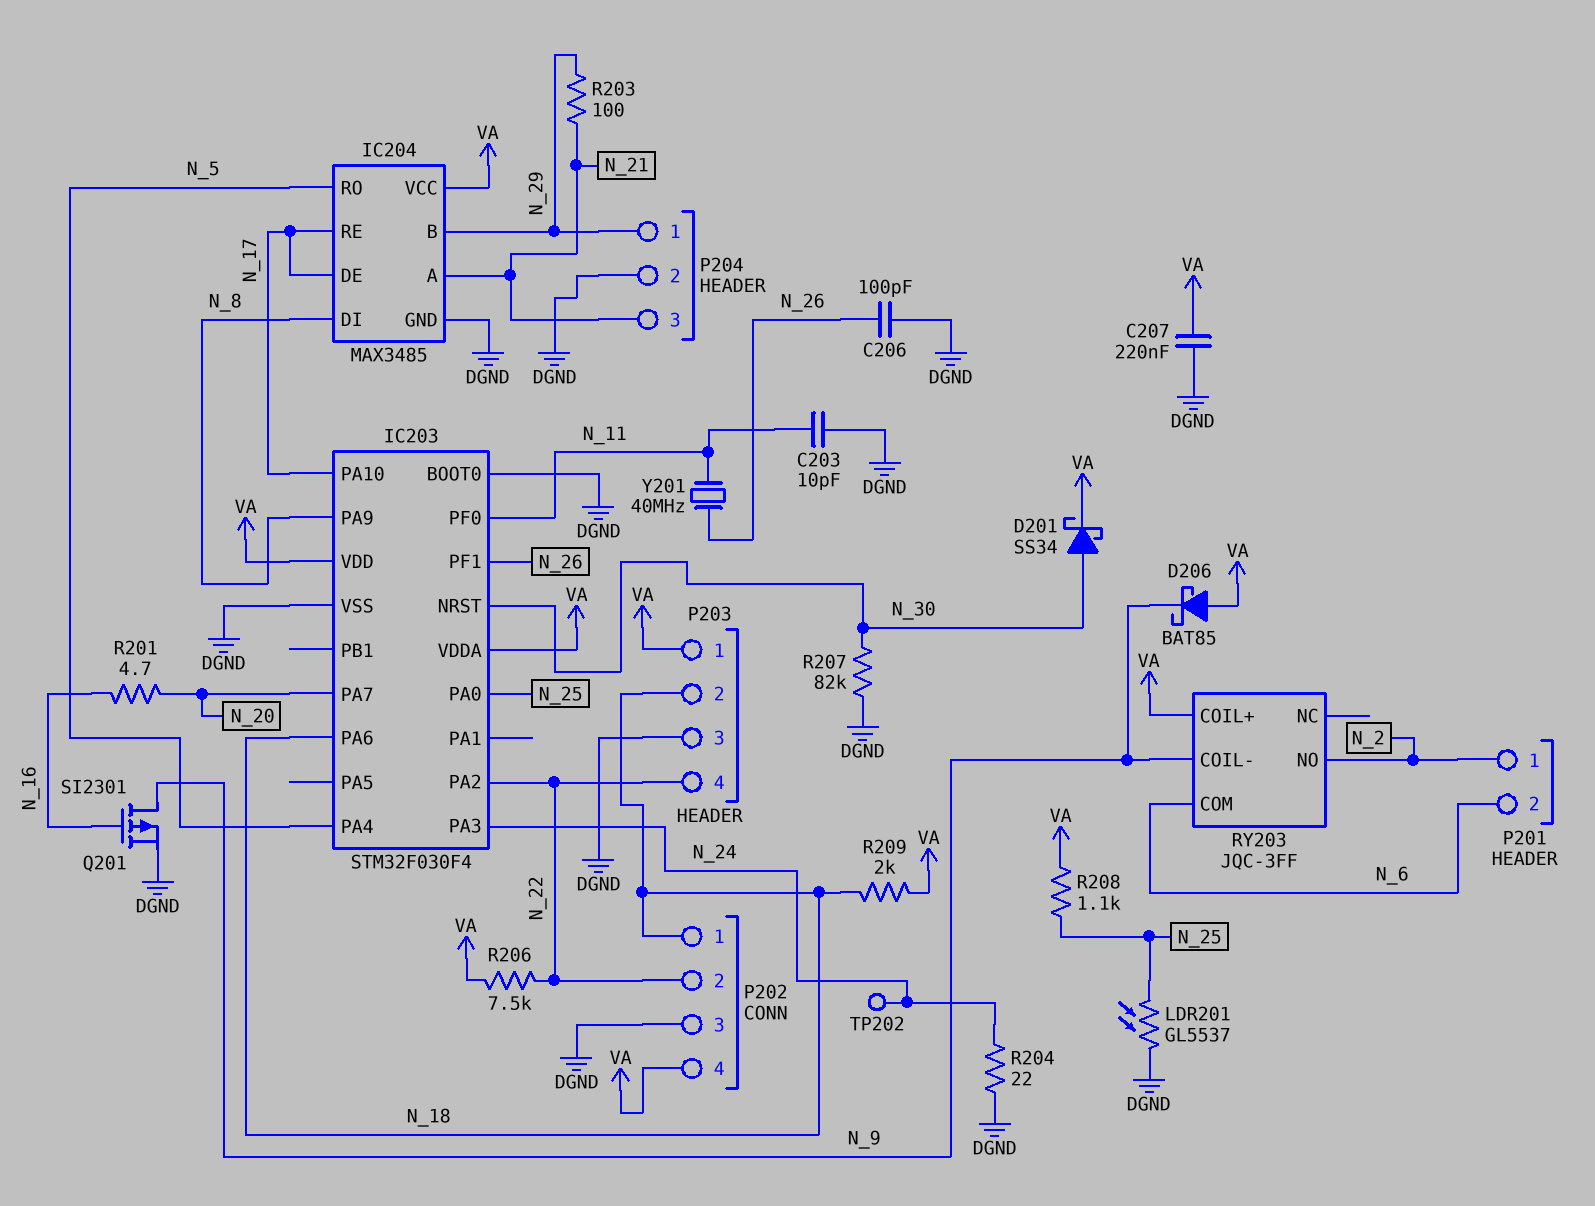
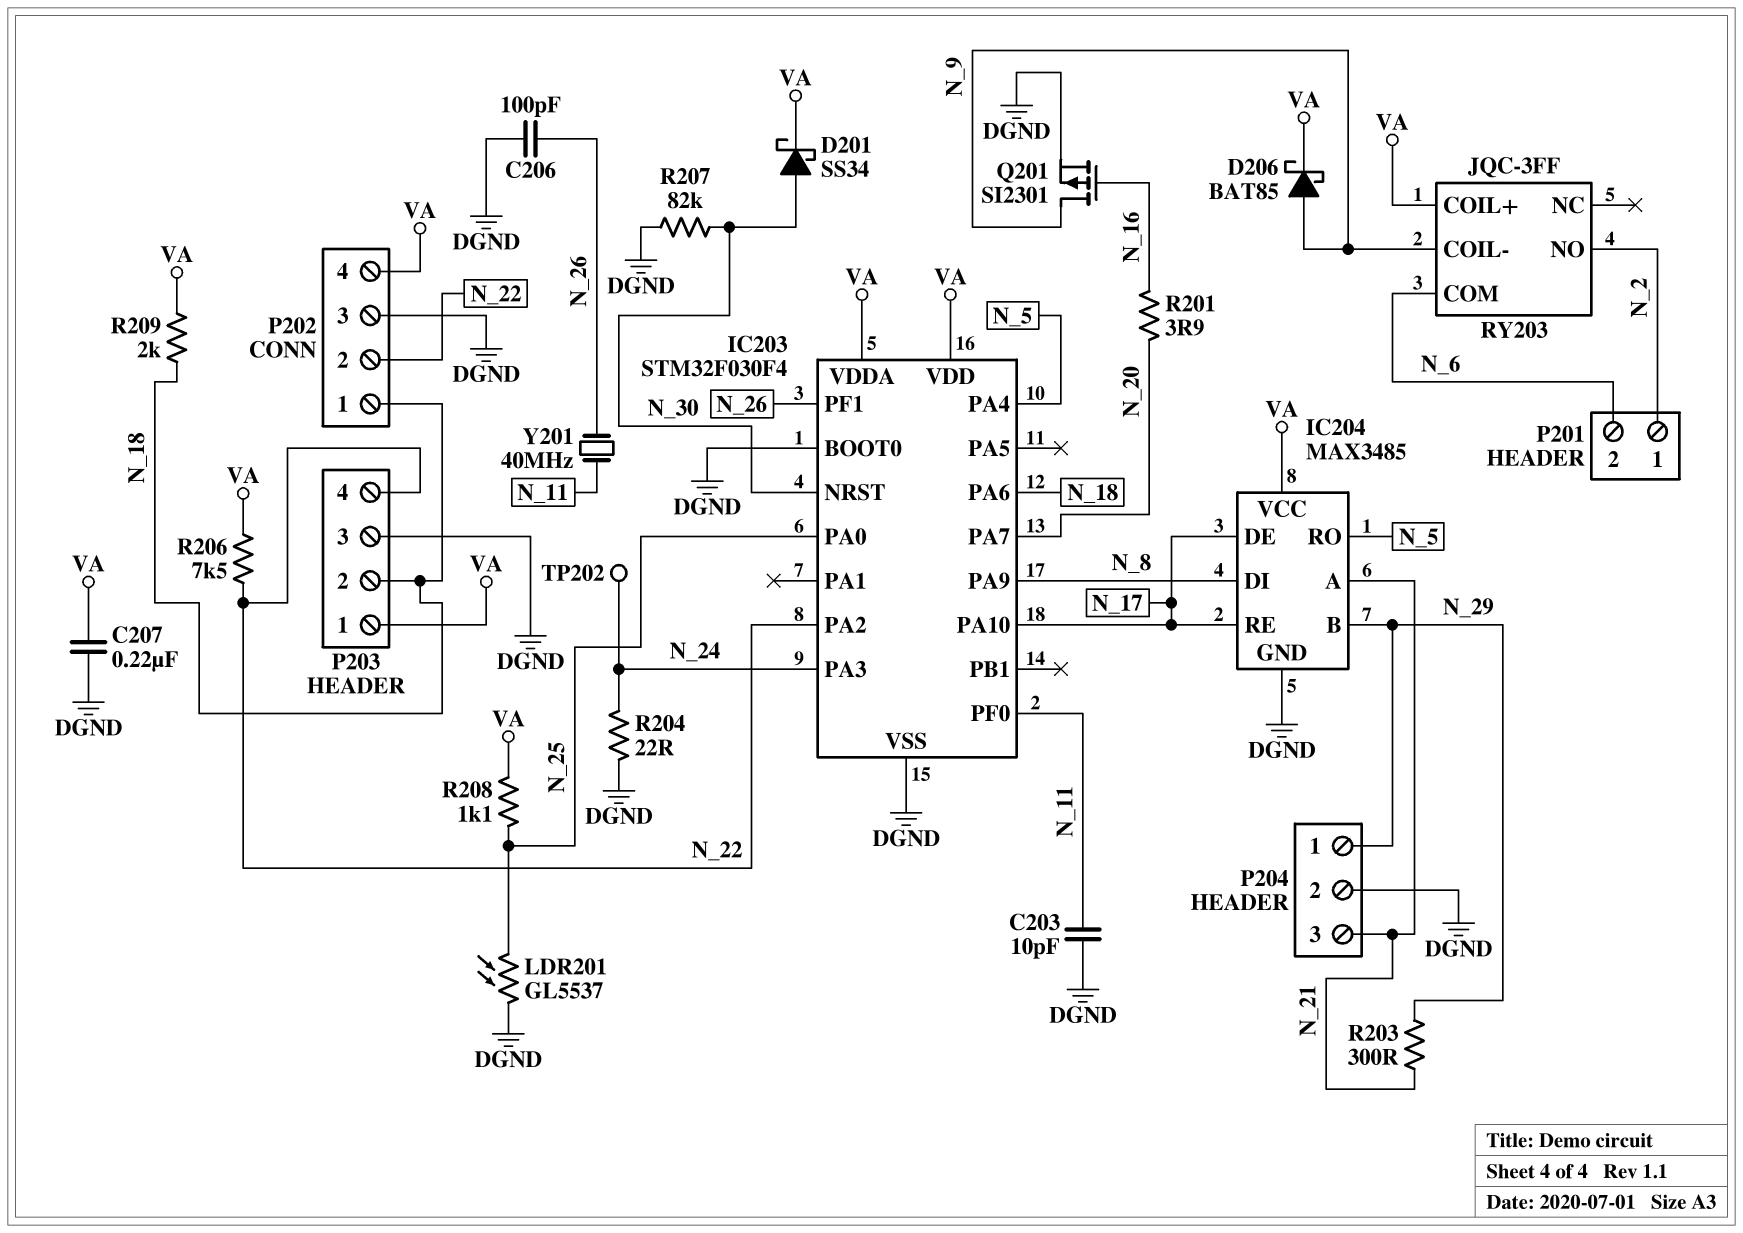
D206: schottky BAT85 (A VA, K N_9) -> schottky BAT85 (A N_9, K VA)
R201: 4.7 (N_16, N_20) -> 3.9 (N_16, N_20)
R203: 100 (N_21, N_29) -> 300 (N_21, N_29)

